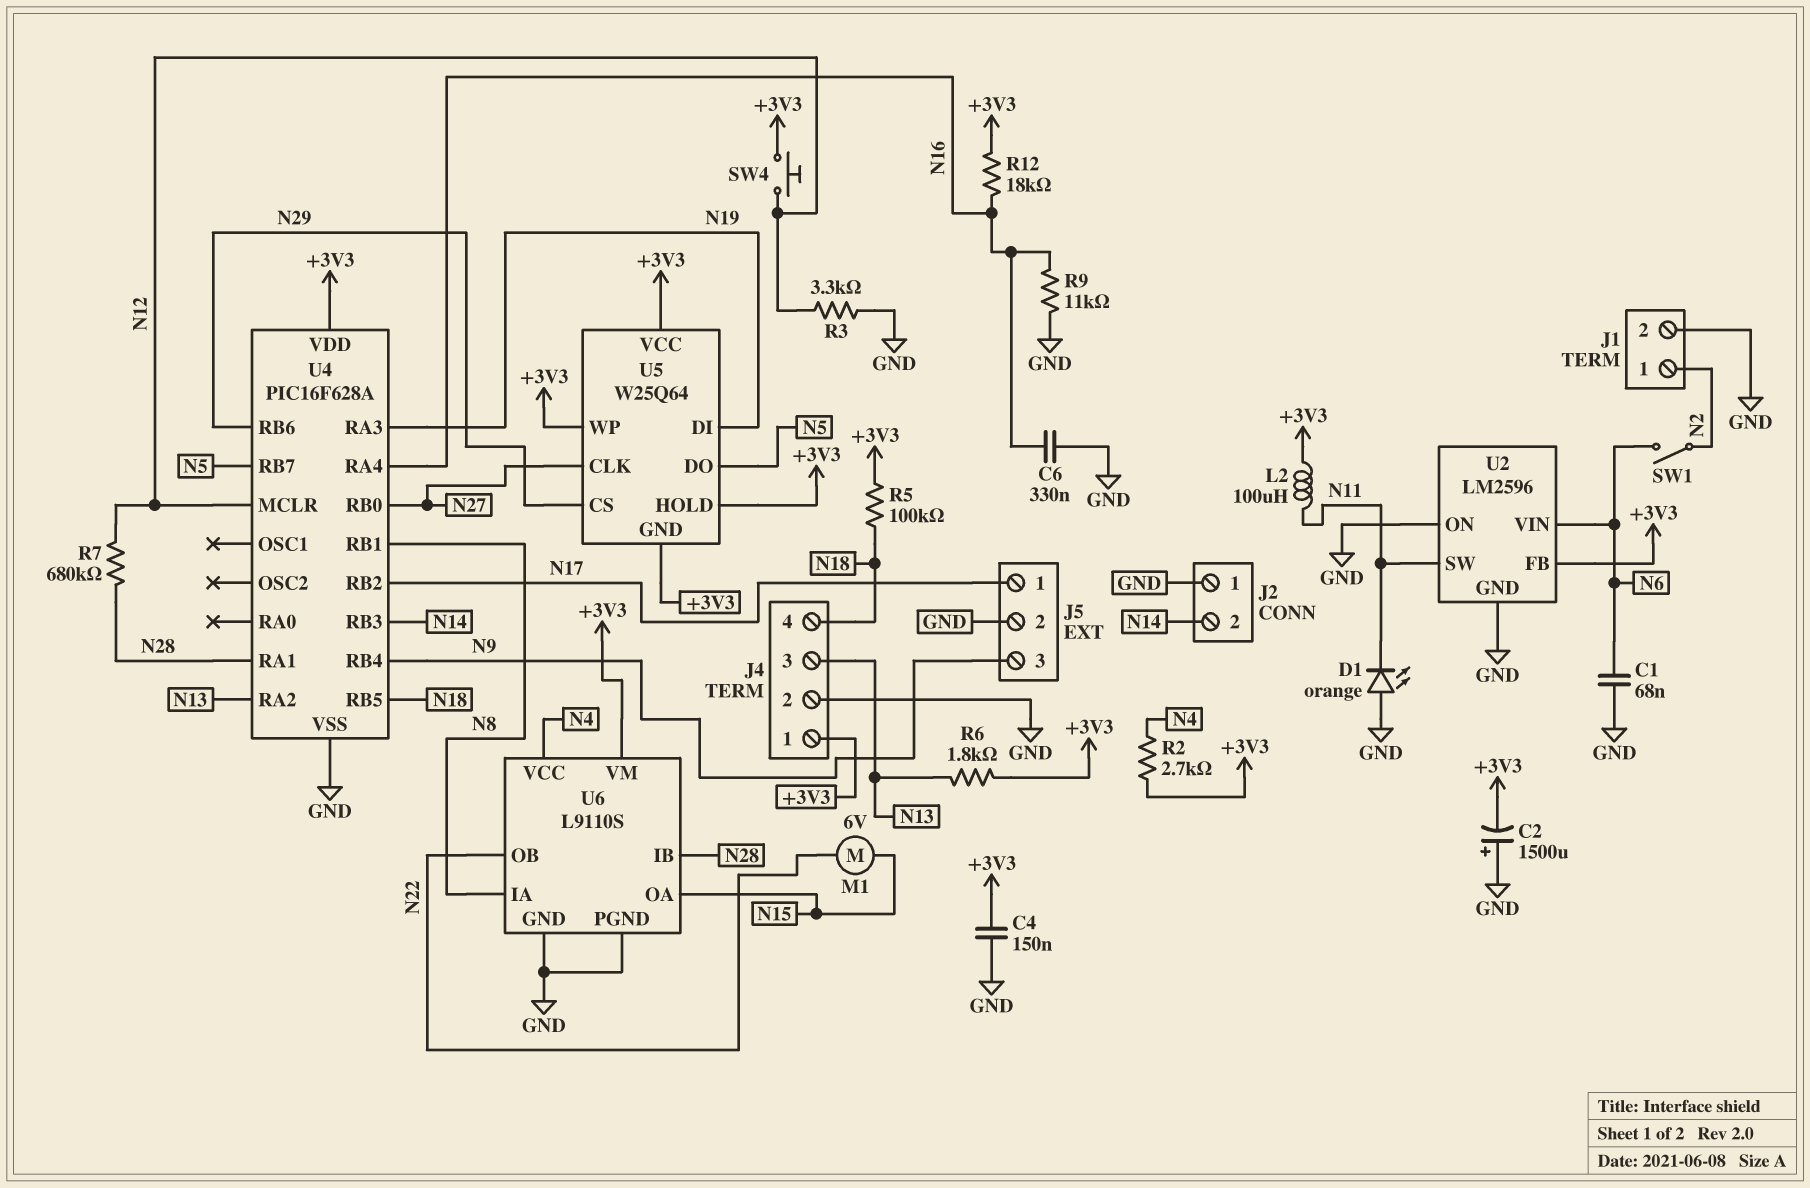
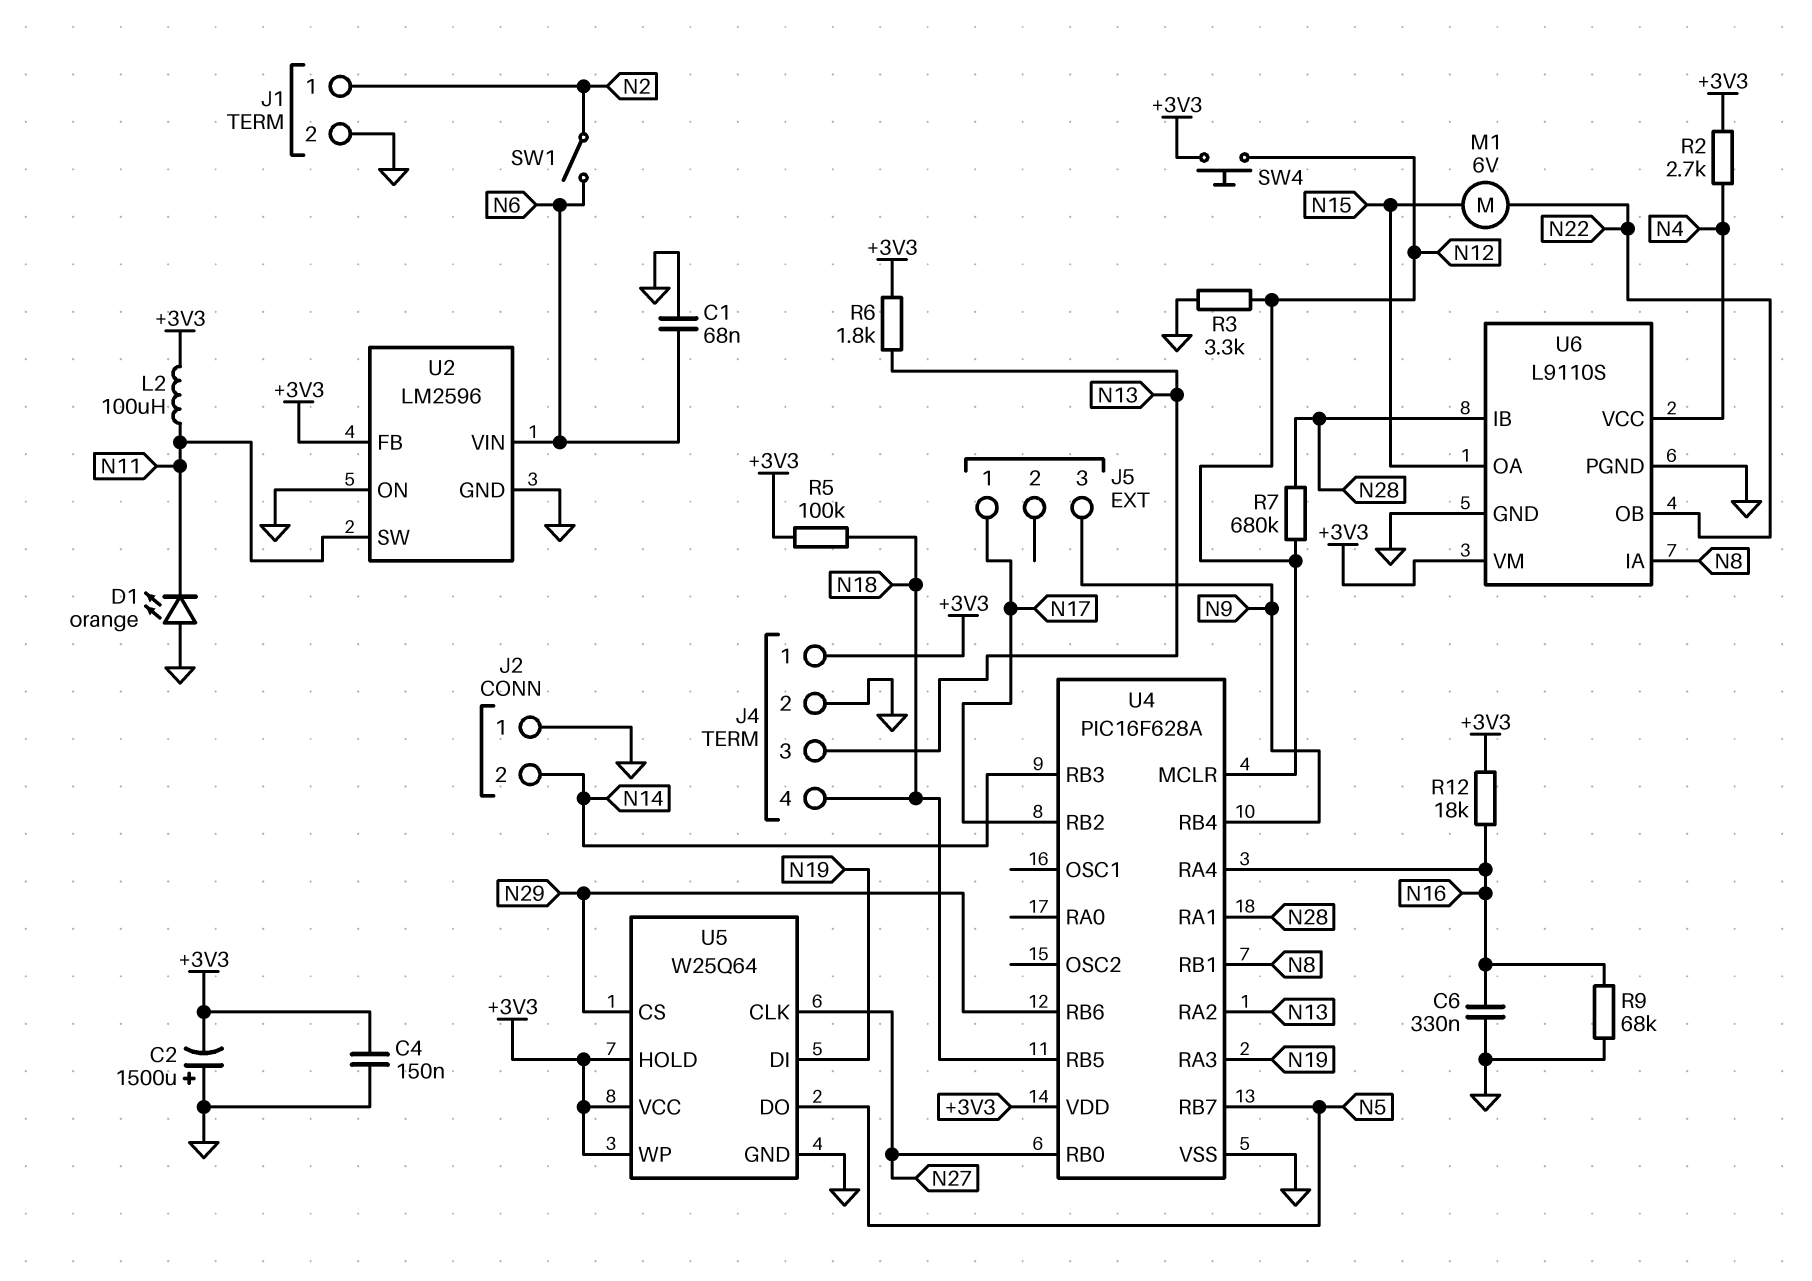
J5 pin 2: GND -> none
R9: 11k (GND, N16) -> 68k (GND, N16)
U5 pin GND: +3V3 -> GND

